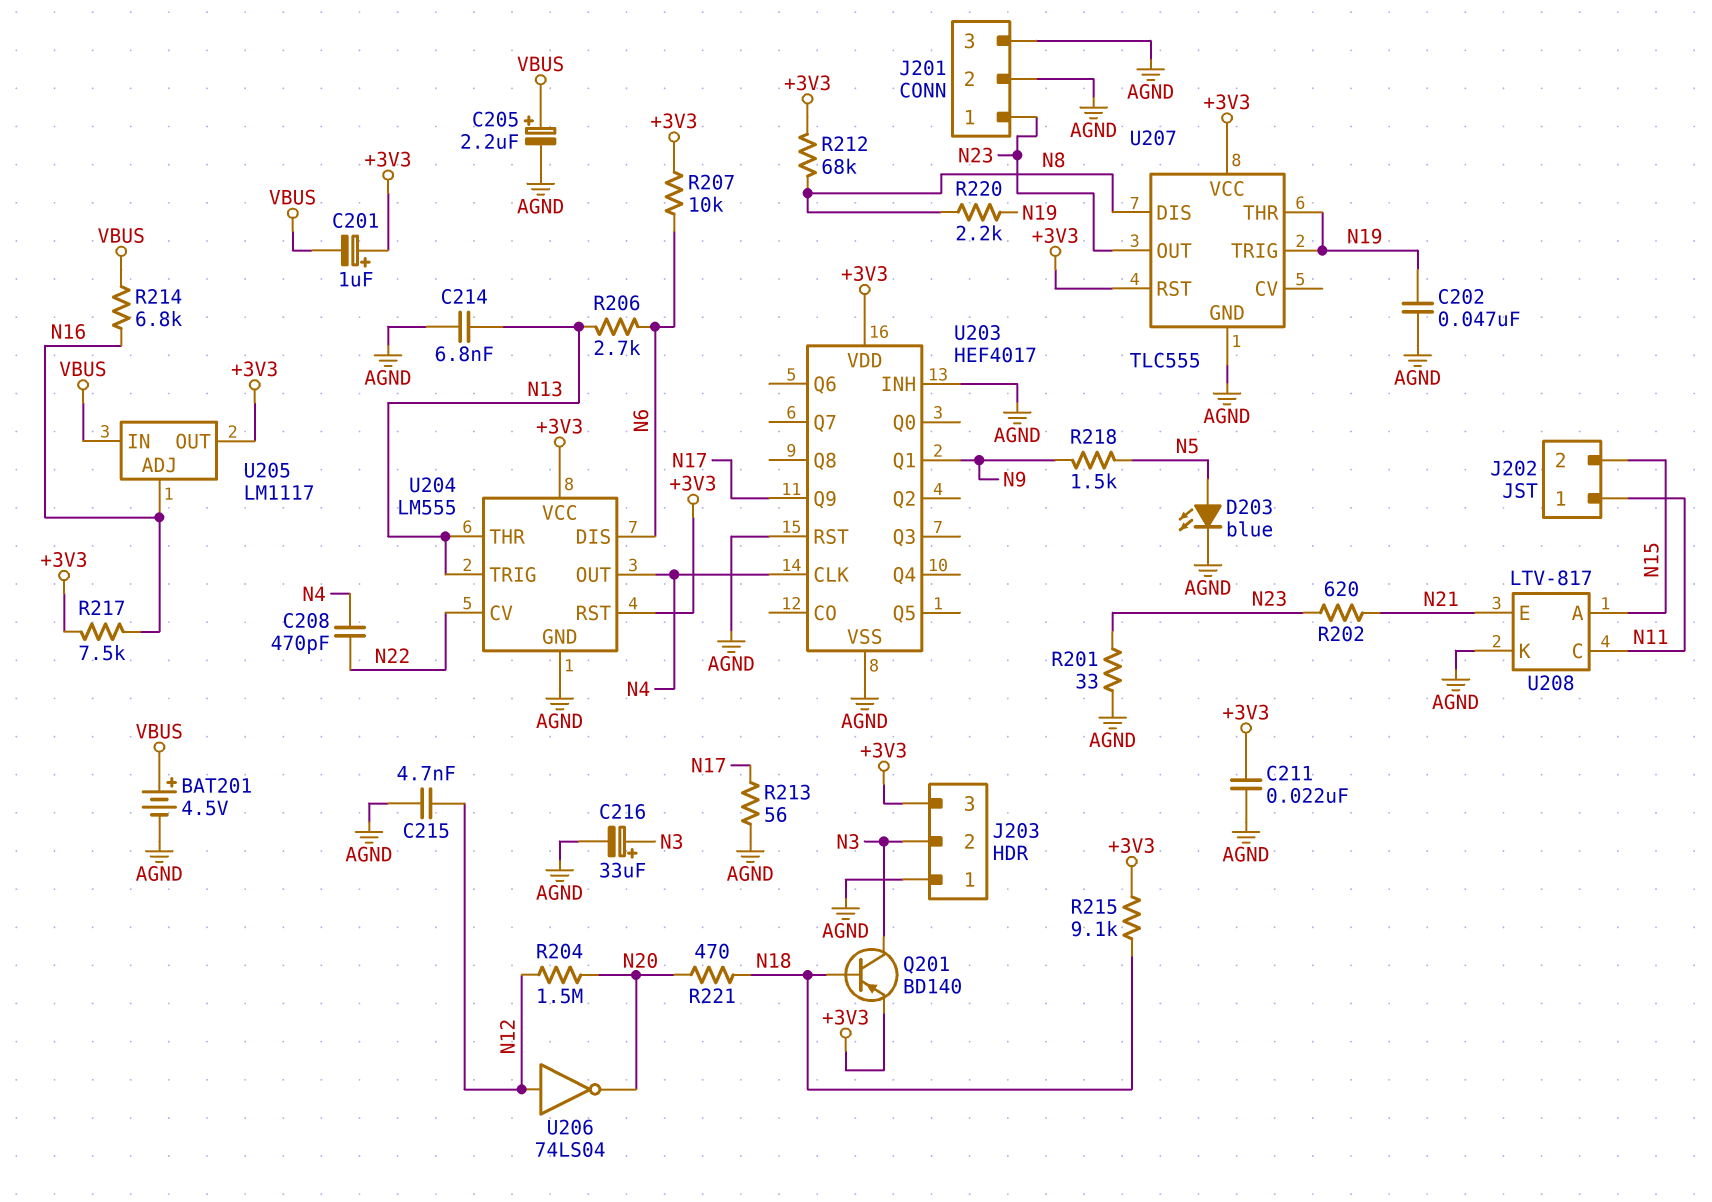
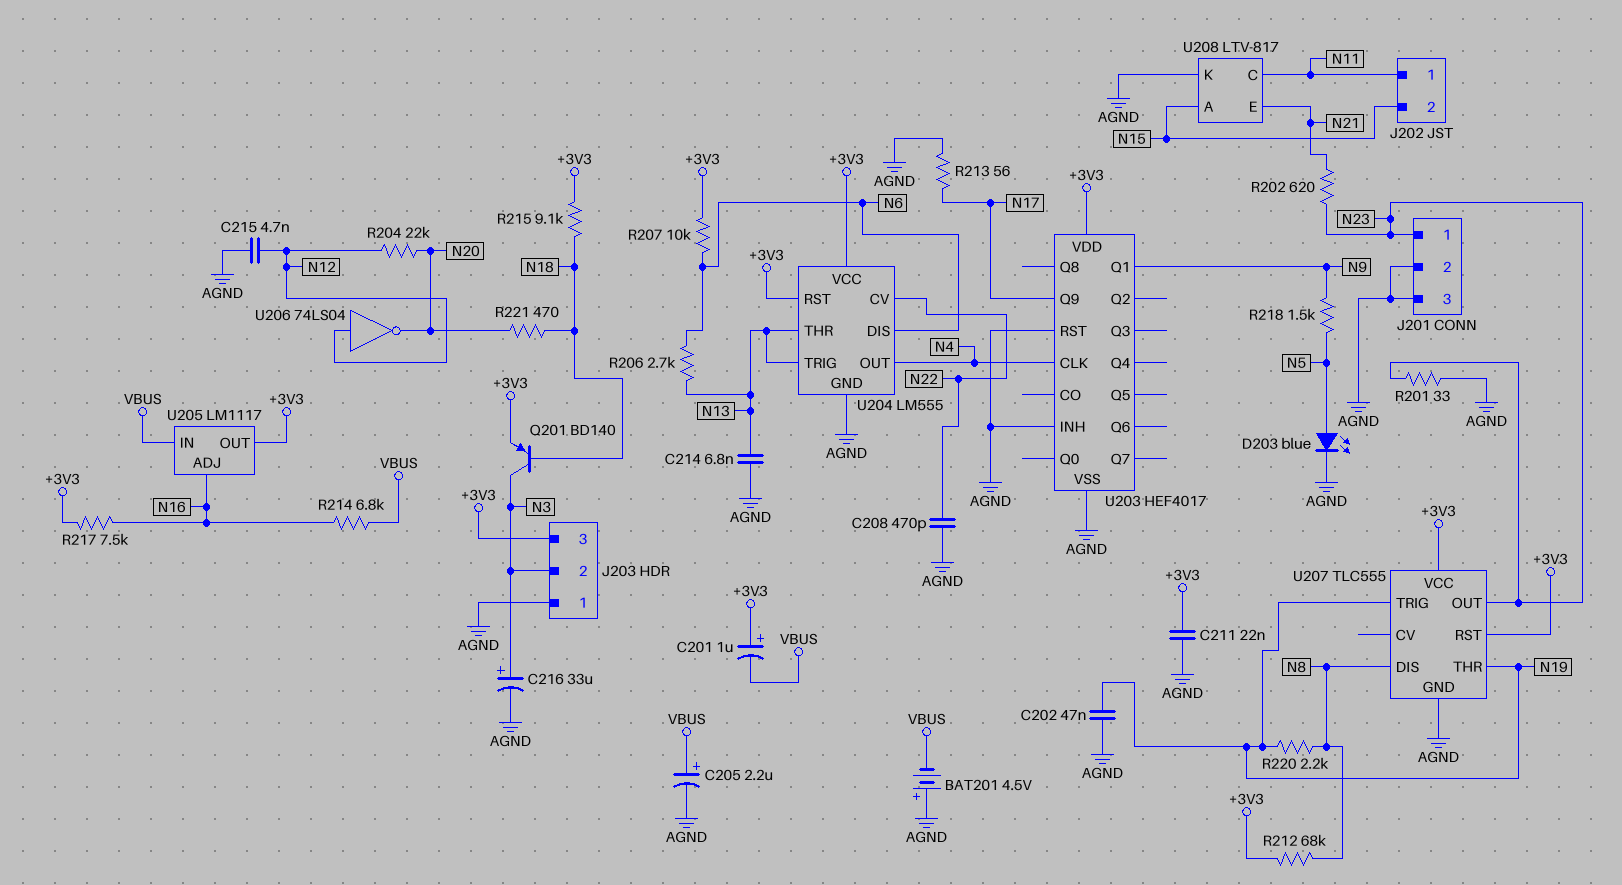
BAT201: 4.5V (plus VBUS, minus AGND) -> 4.5V (plus AGND, minus VBUS)
C208: 470pF (N4, N22) -> 470pF (AGND, N22)
R204: 1.5M (N12, N20) -> 22k (N12, N20)

